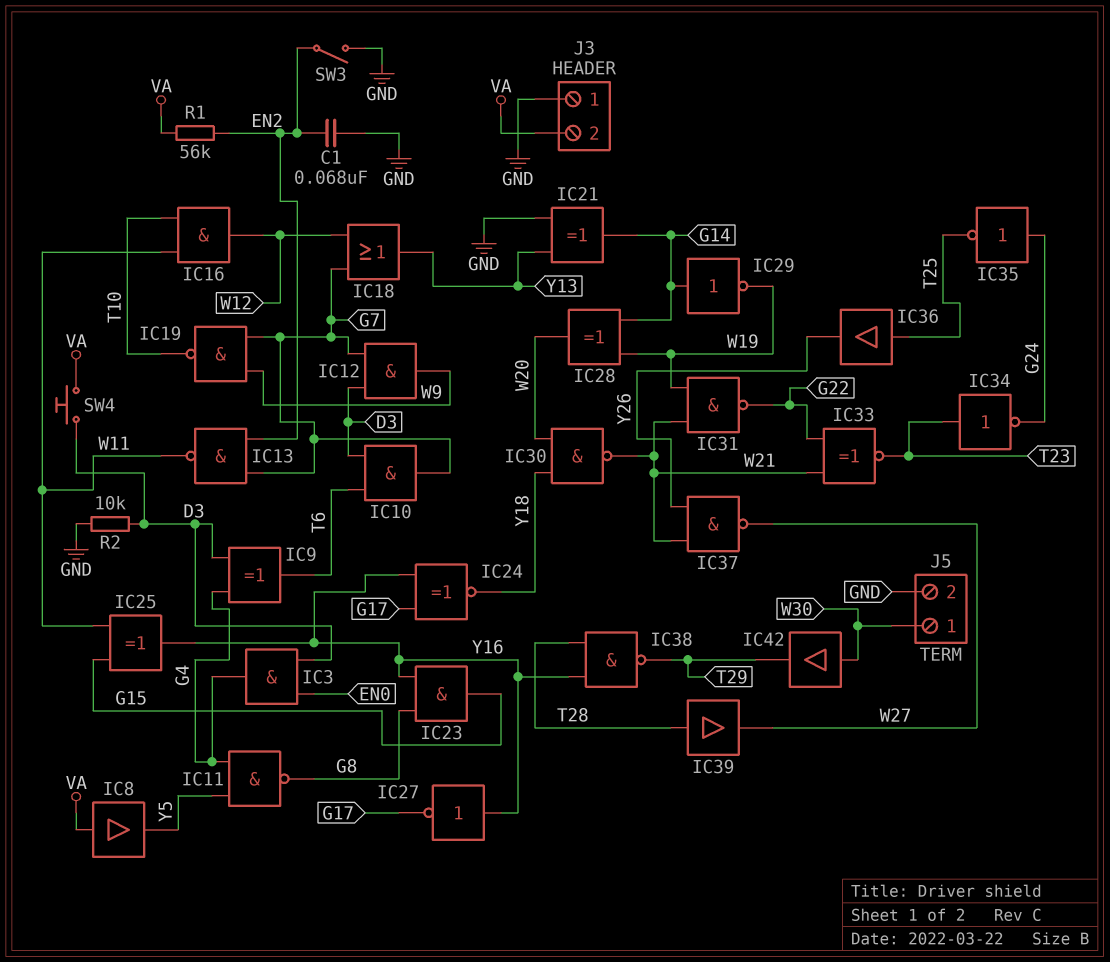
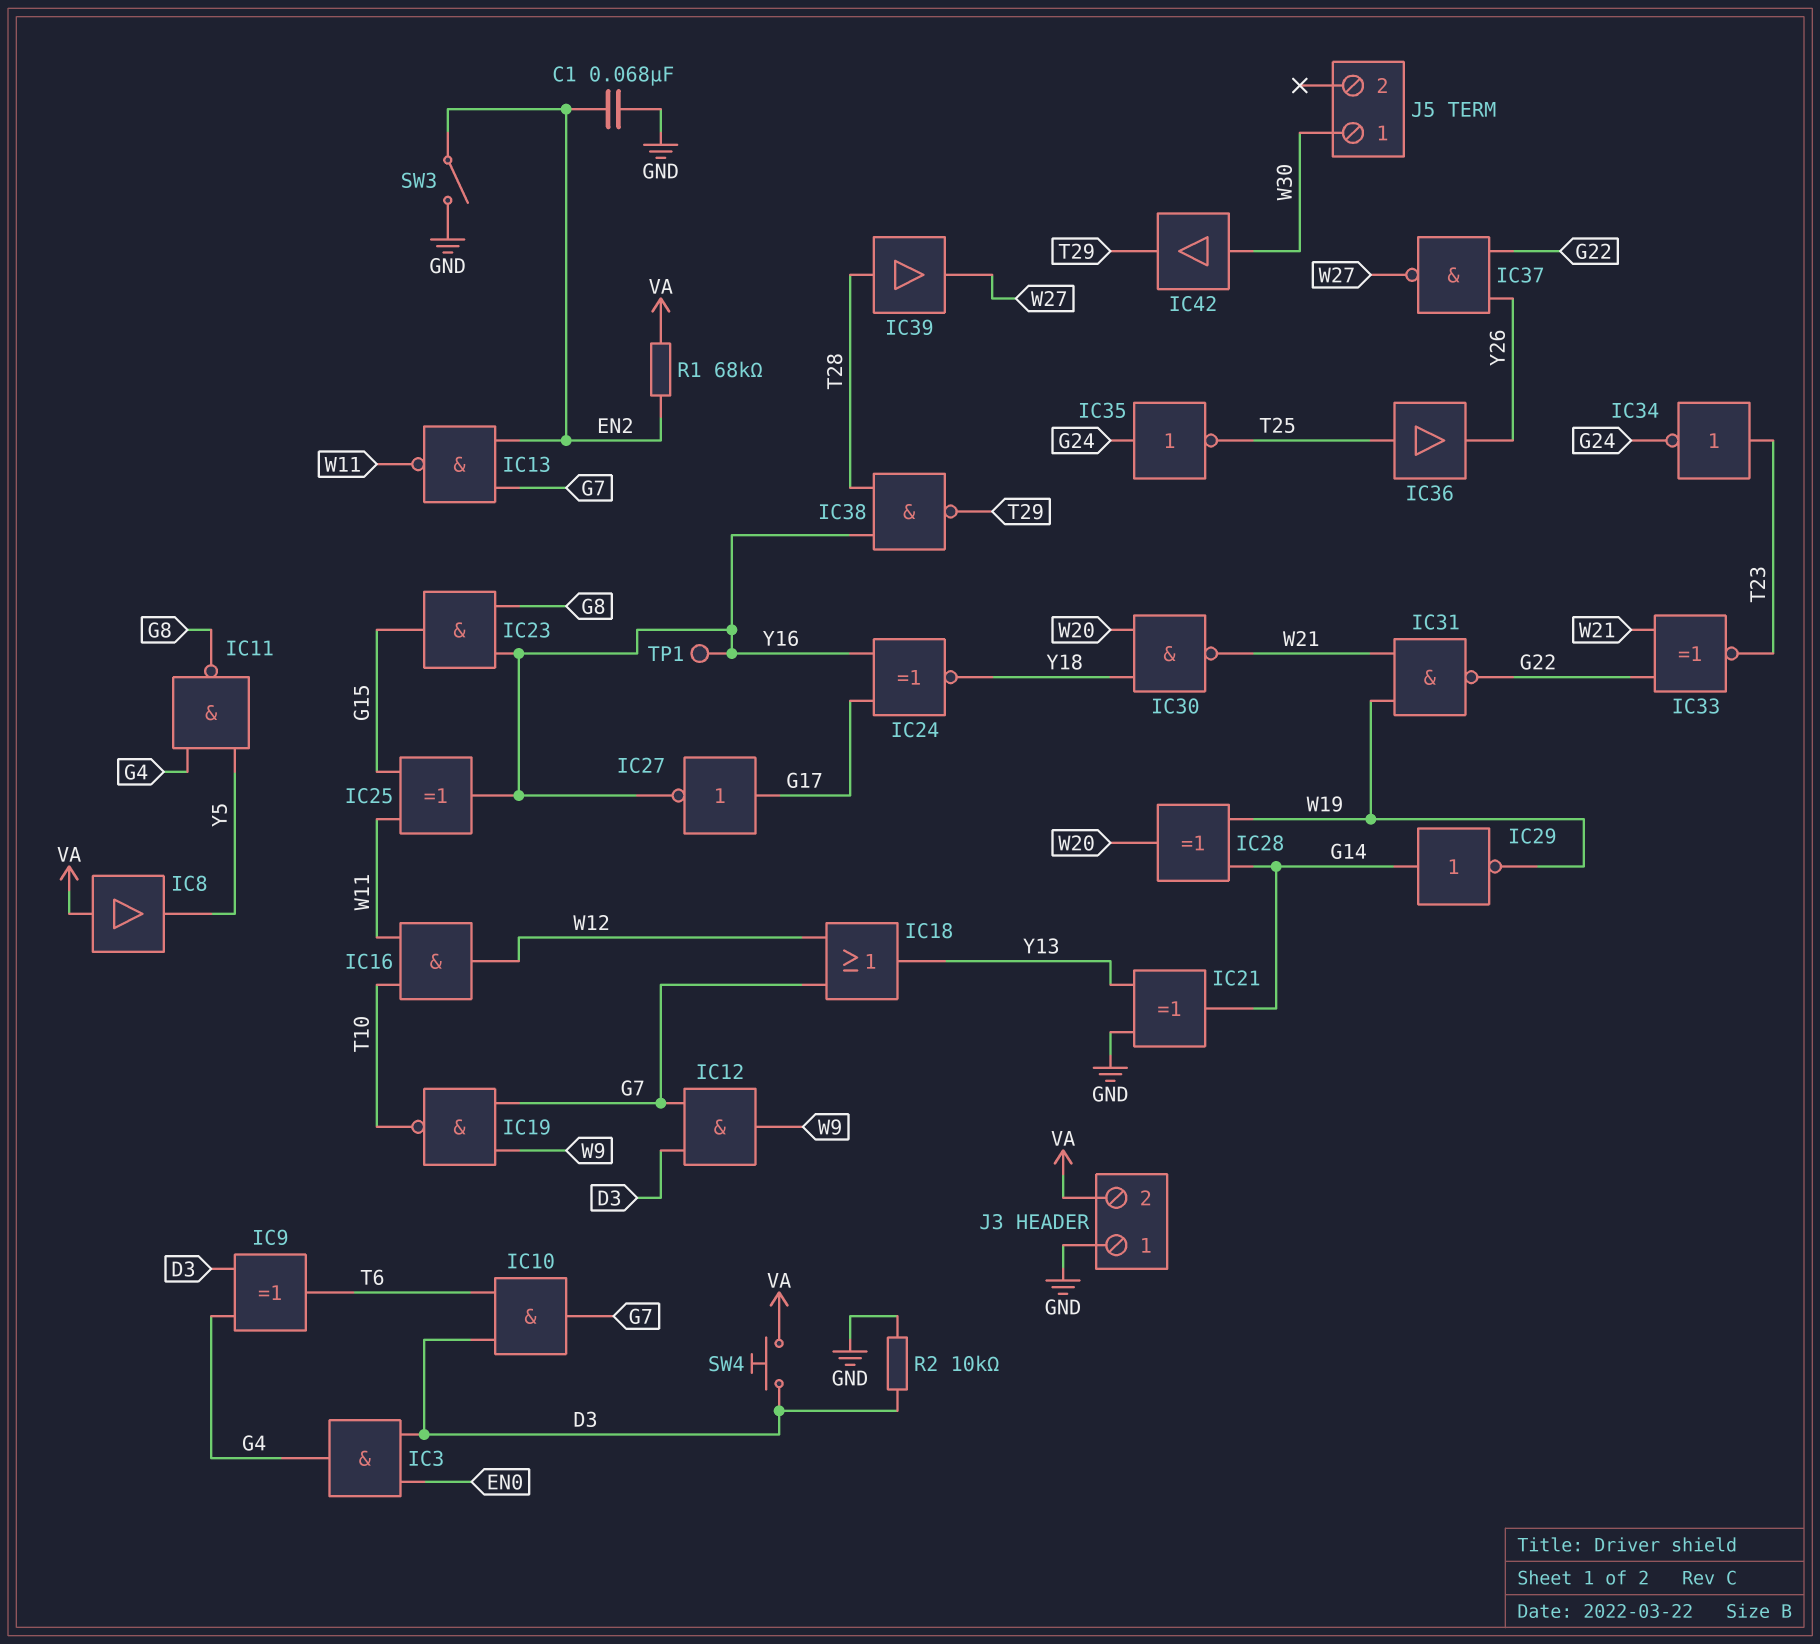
IC27: NOT (in Y16, out G17) -> NOT (in G17, out Y16)
IC37: NAND (in W21, in Y26, out W27) -> NAND (in G22, in Y26, out W27)
J5 pin 2: GND -> none
R1: 56k (EN2, VA) -> 68k (EN2, VA)
TP1: none -> test point (Y16)

